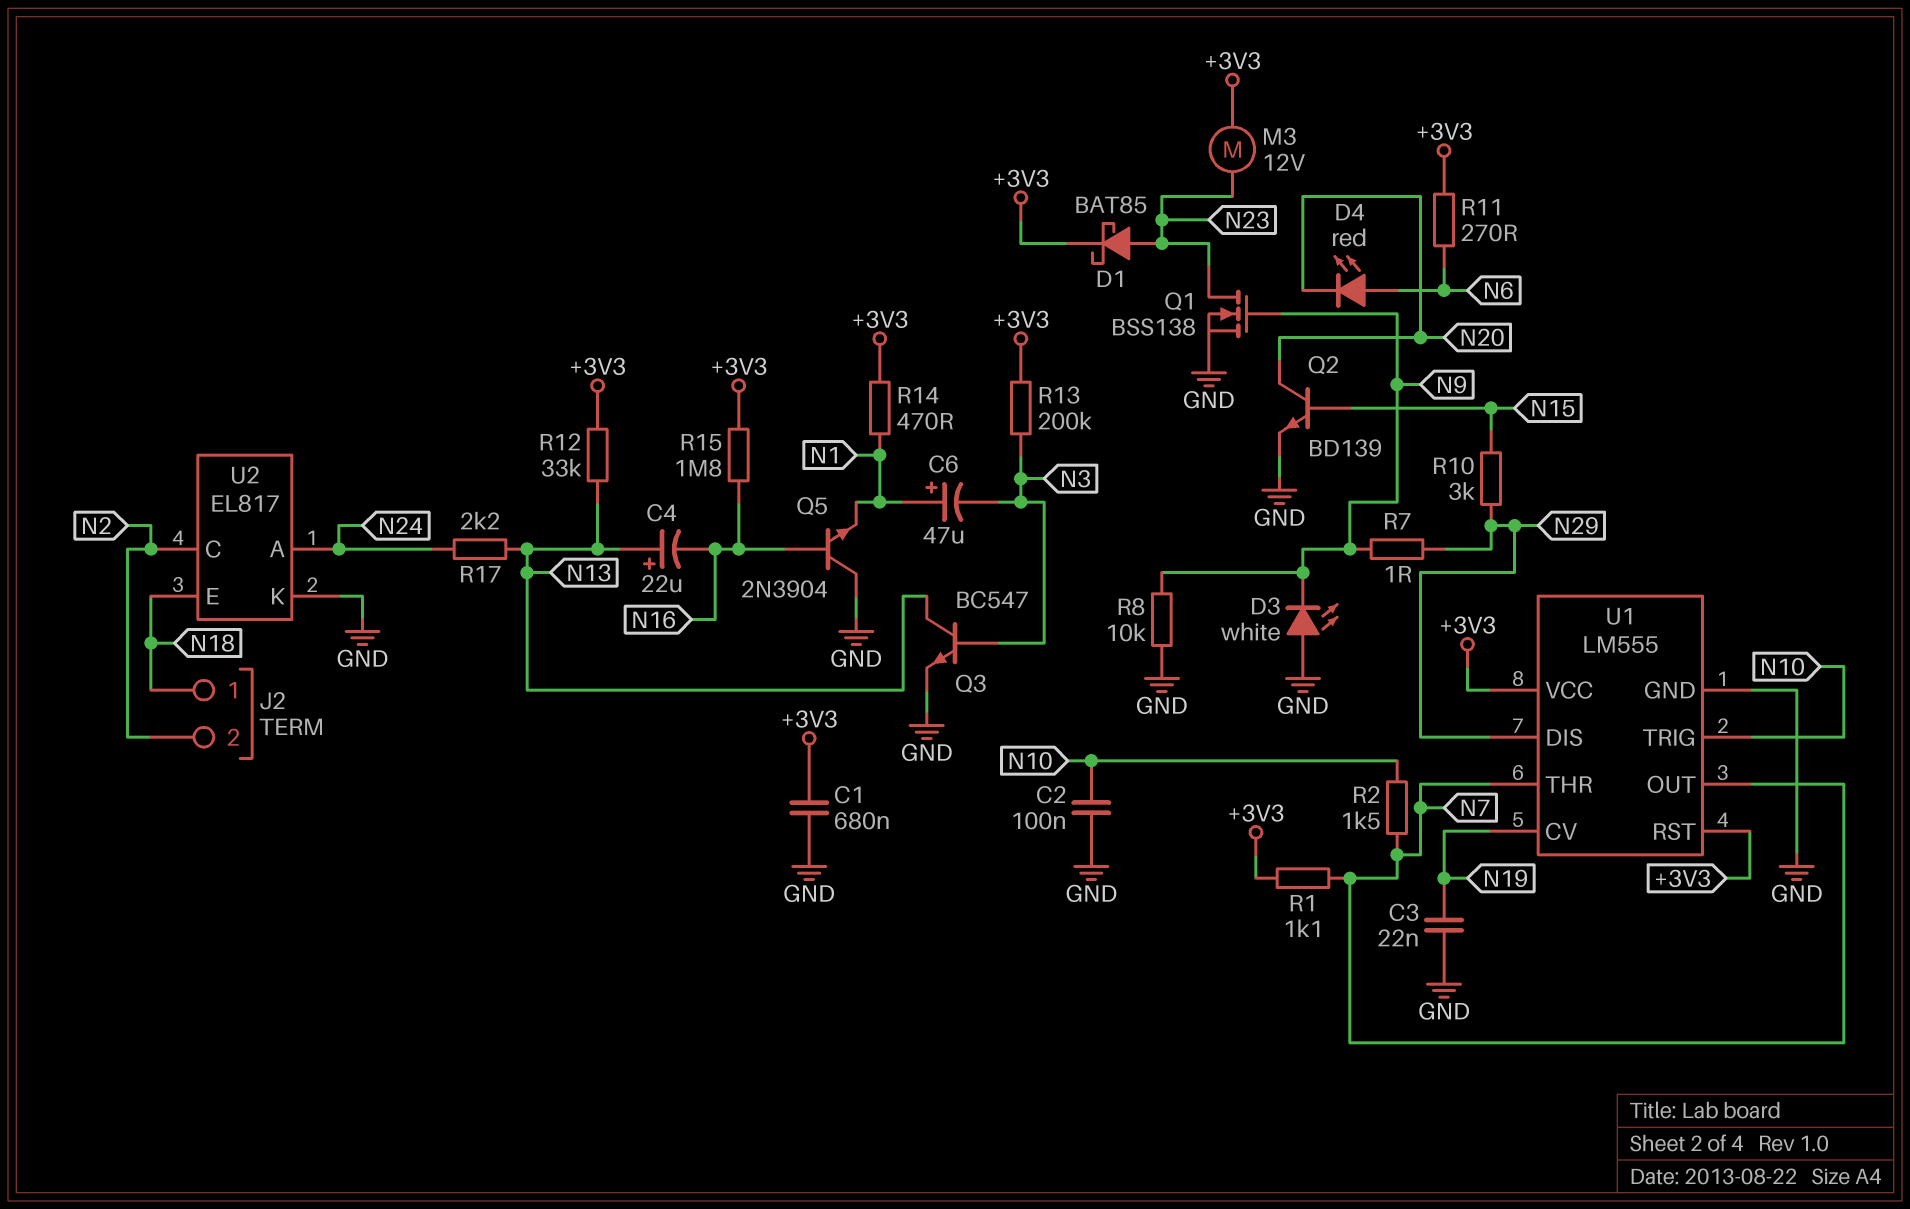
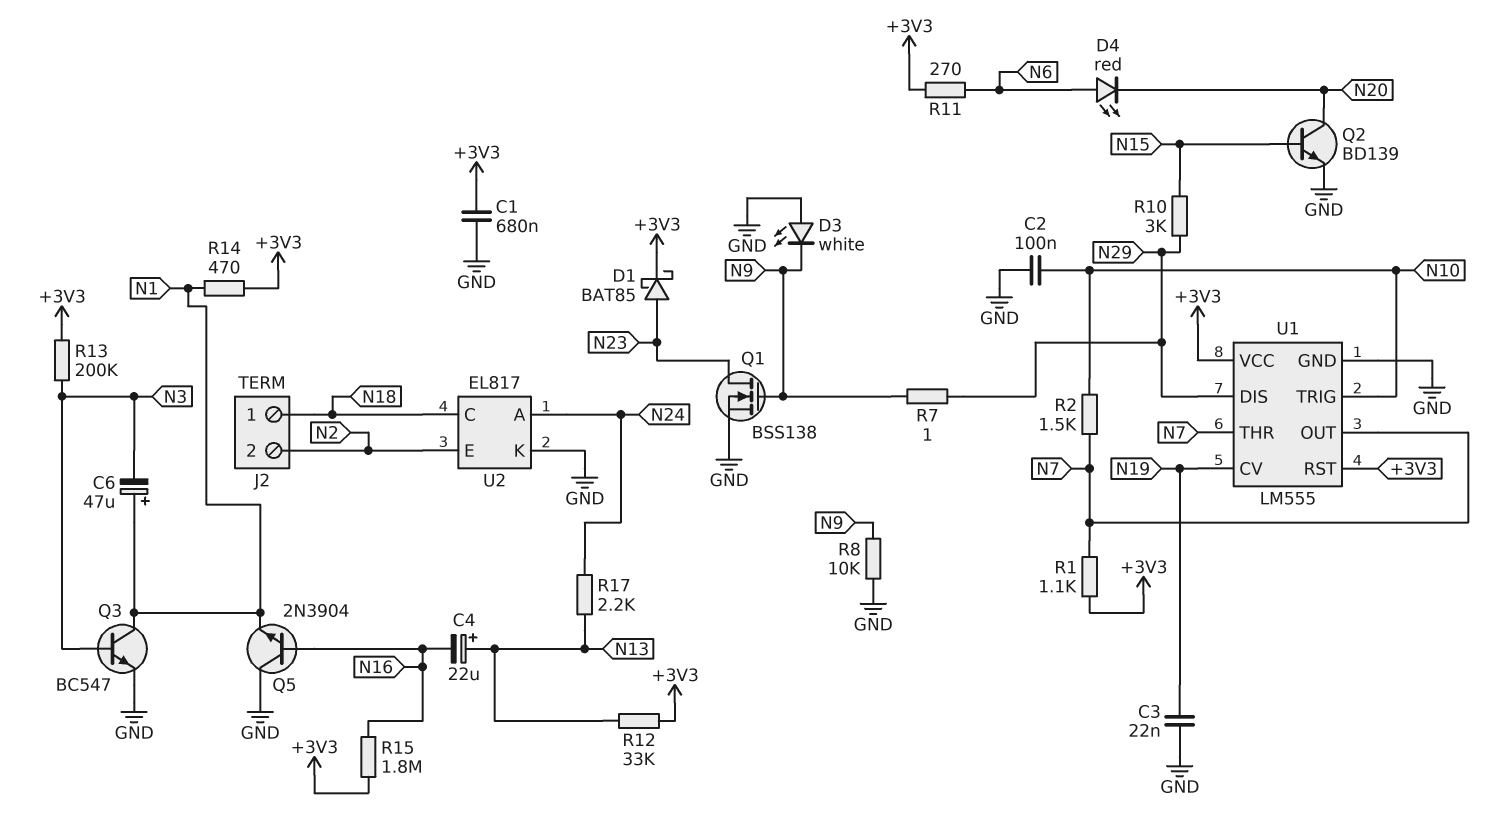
M3: motor 12V (+3V3, N23) -> none
Q3: NPN BC547 (B N3, C N13, E GND) -> NPN BC547 (B N3, C N1, E GND)
U2 pin C: N2 -> N18
U2 pin E: N18 -> N2

